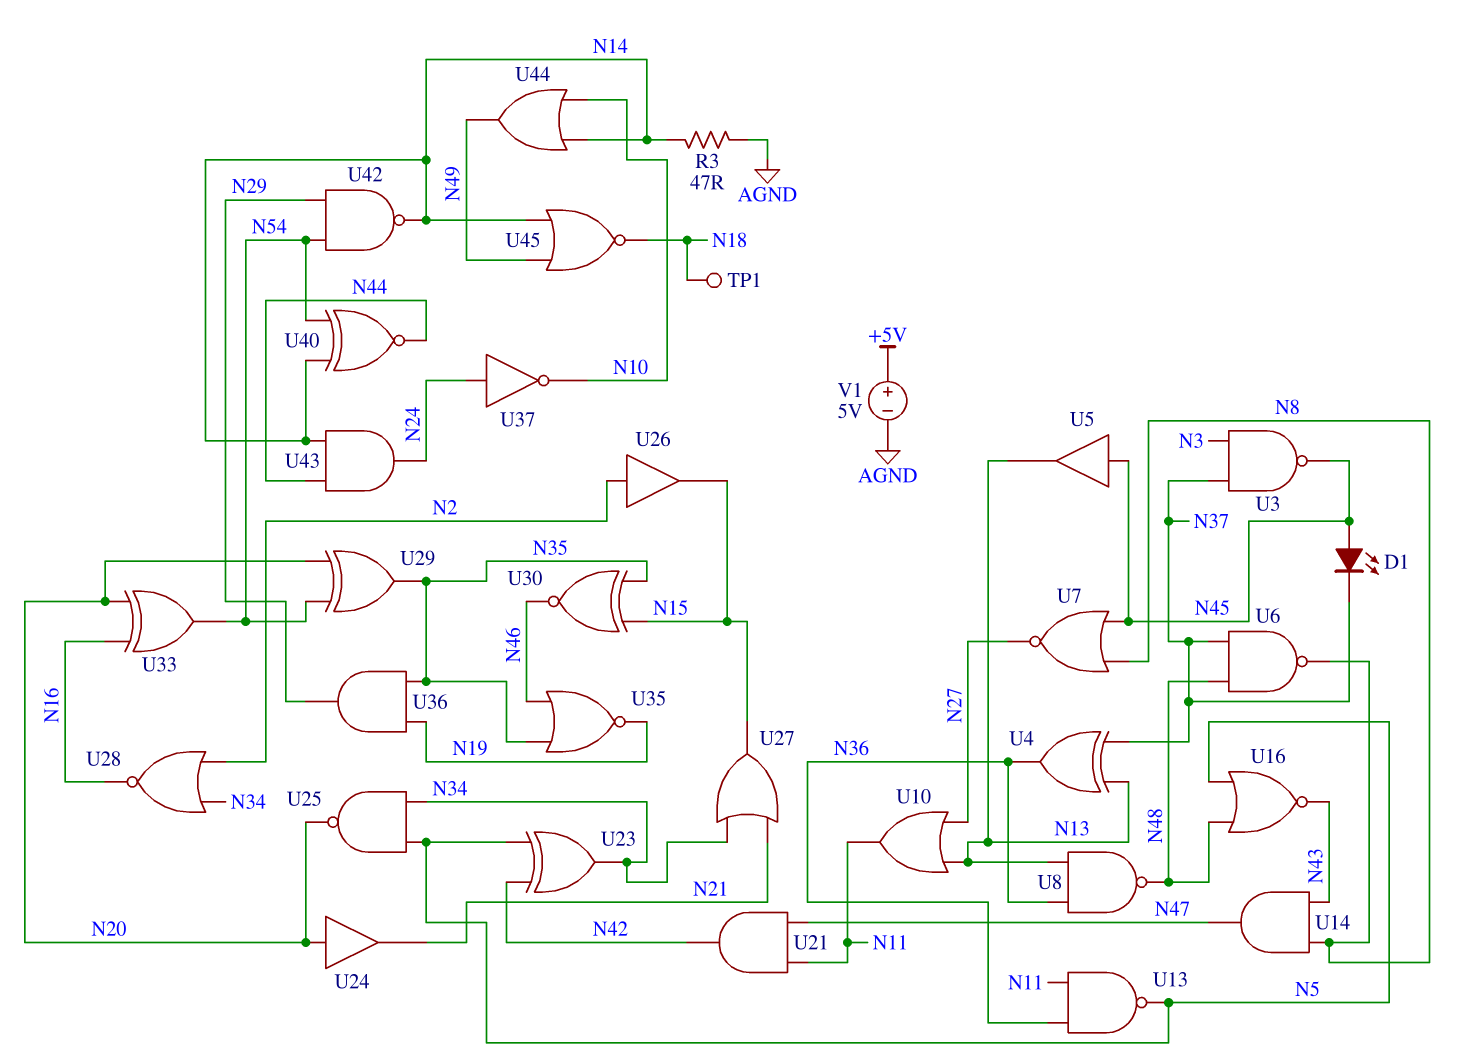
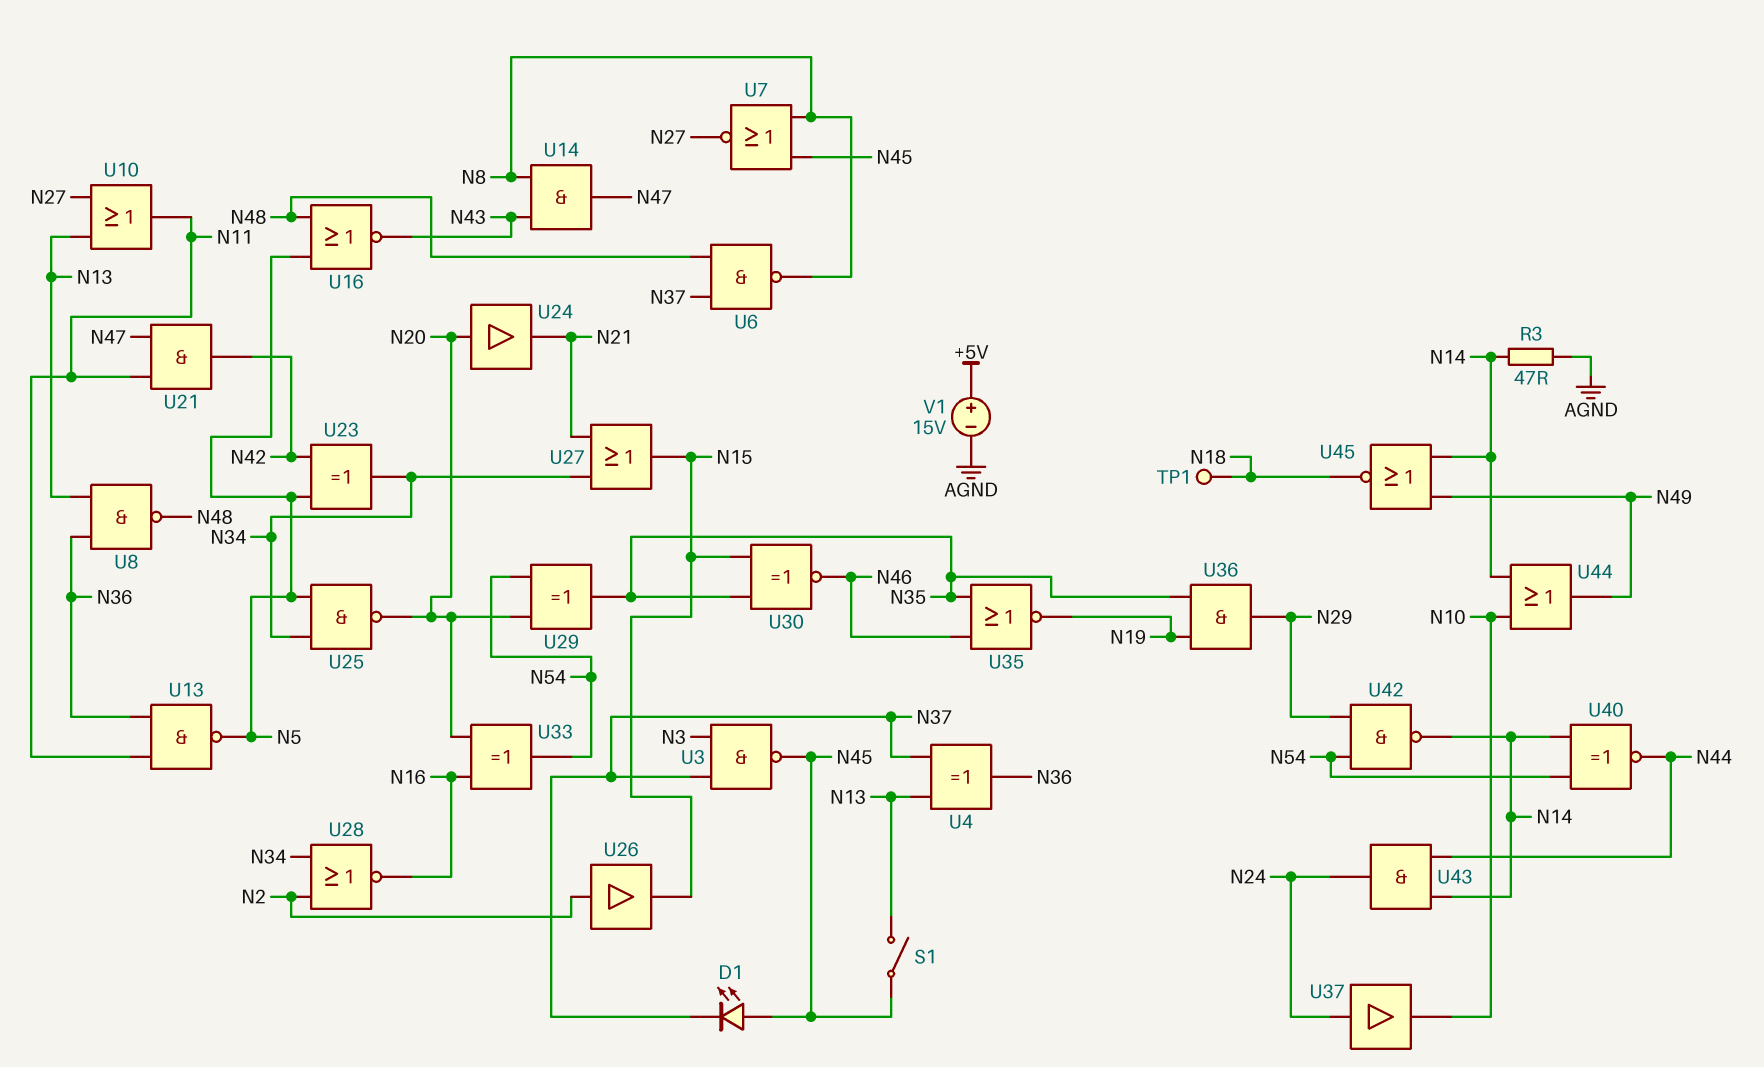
S1: none -> switch (N13, N45)
U5: buffer (in N45, out N13) -> none
U37: NOT (in N24, out N10) -> buffer (in N24, out N10)
V1: 5V (plus +5V, minus AGND) -> 15V (plus +5V, minus AGND)

